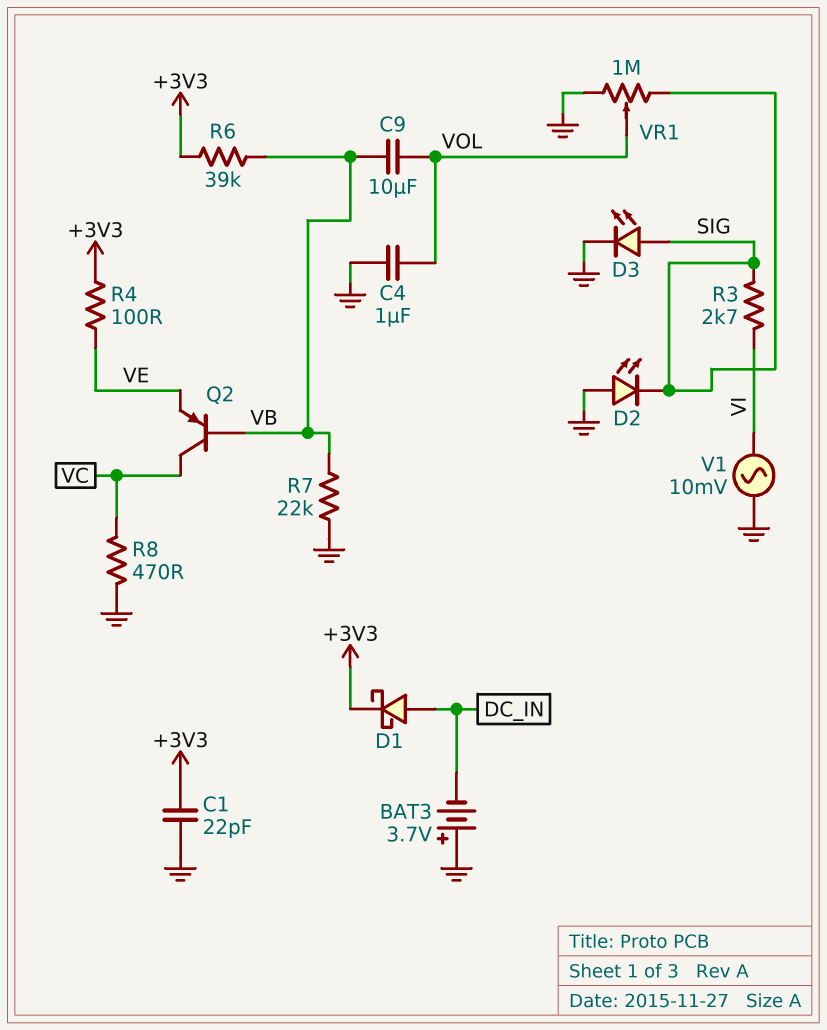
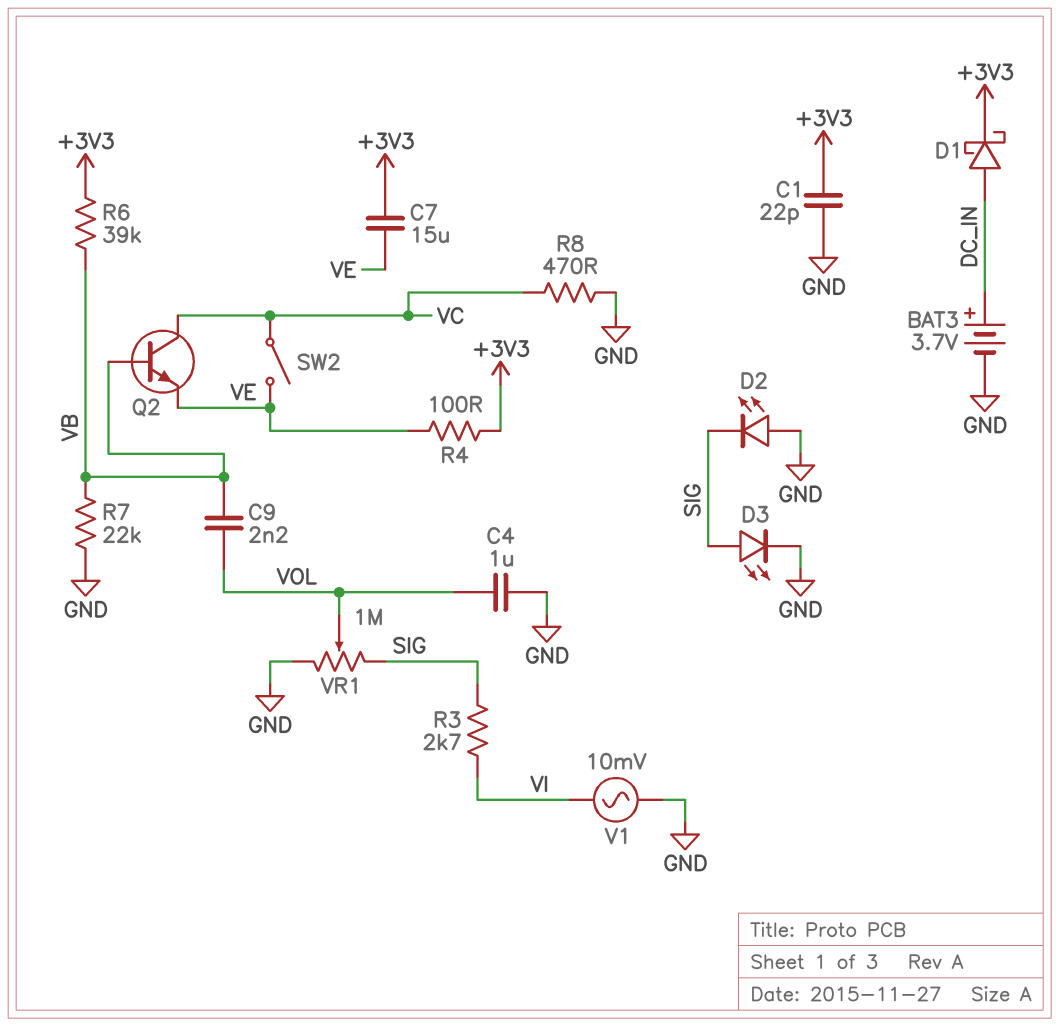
BAT3: 3.7V (plus GND, minus DC_IN) -> 3.7V (plus DC_IN, minus GND)
C7: none -> 15uF (+3V3, VE)
C9: 10uF (VB, VOL) -> 2.2nF (VB, VOL)
Q2: PNP (B VB, C VC, E VE) -> NPN (B VB, C VC, E VE)
SW2: none -> switch (VC, VE)

